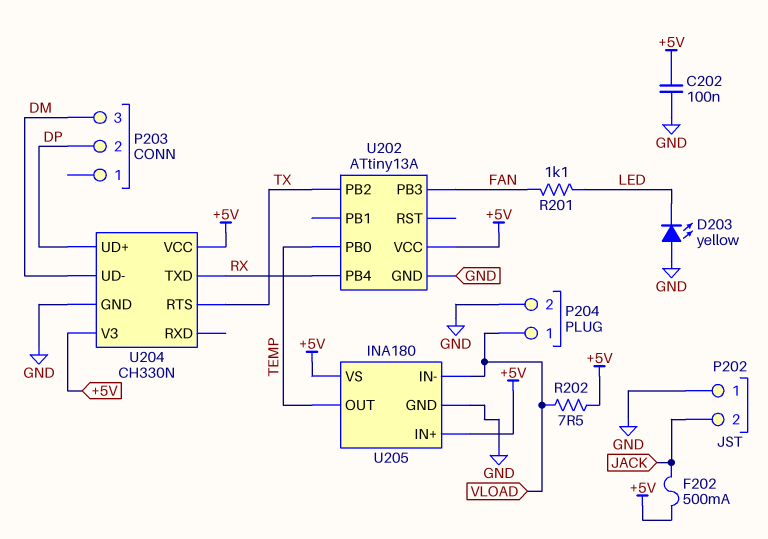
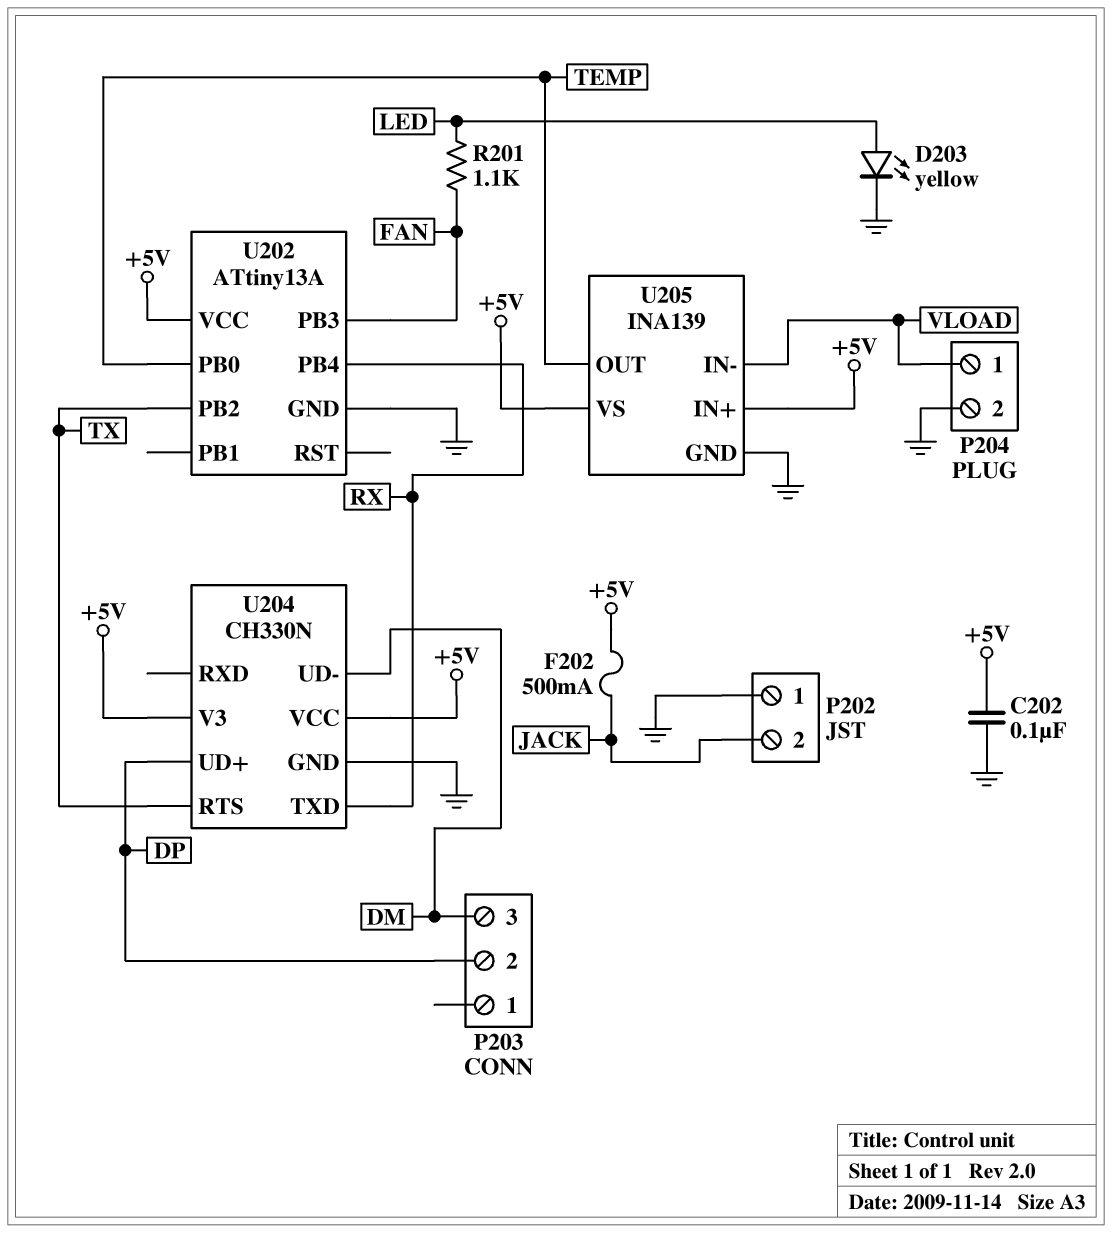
D203: LED yellow (A GND, K LED) -> LED yellow (A LED, K GND)
R202: 7.5 (+5V, VLOAD) -> none
U205: INA180 -> INA139

